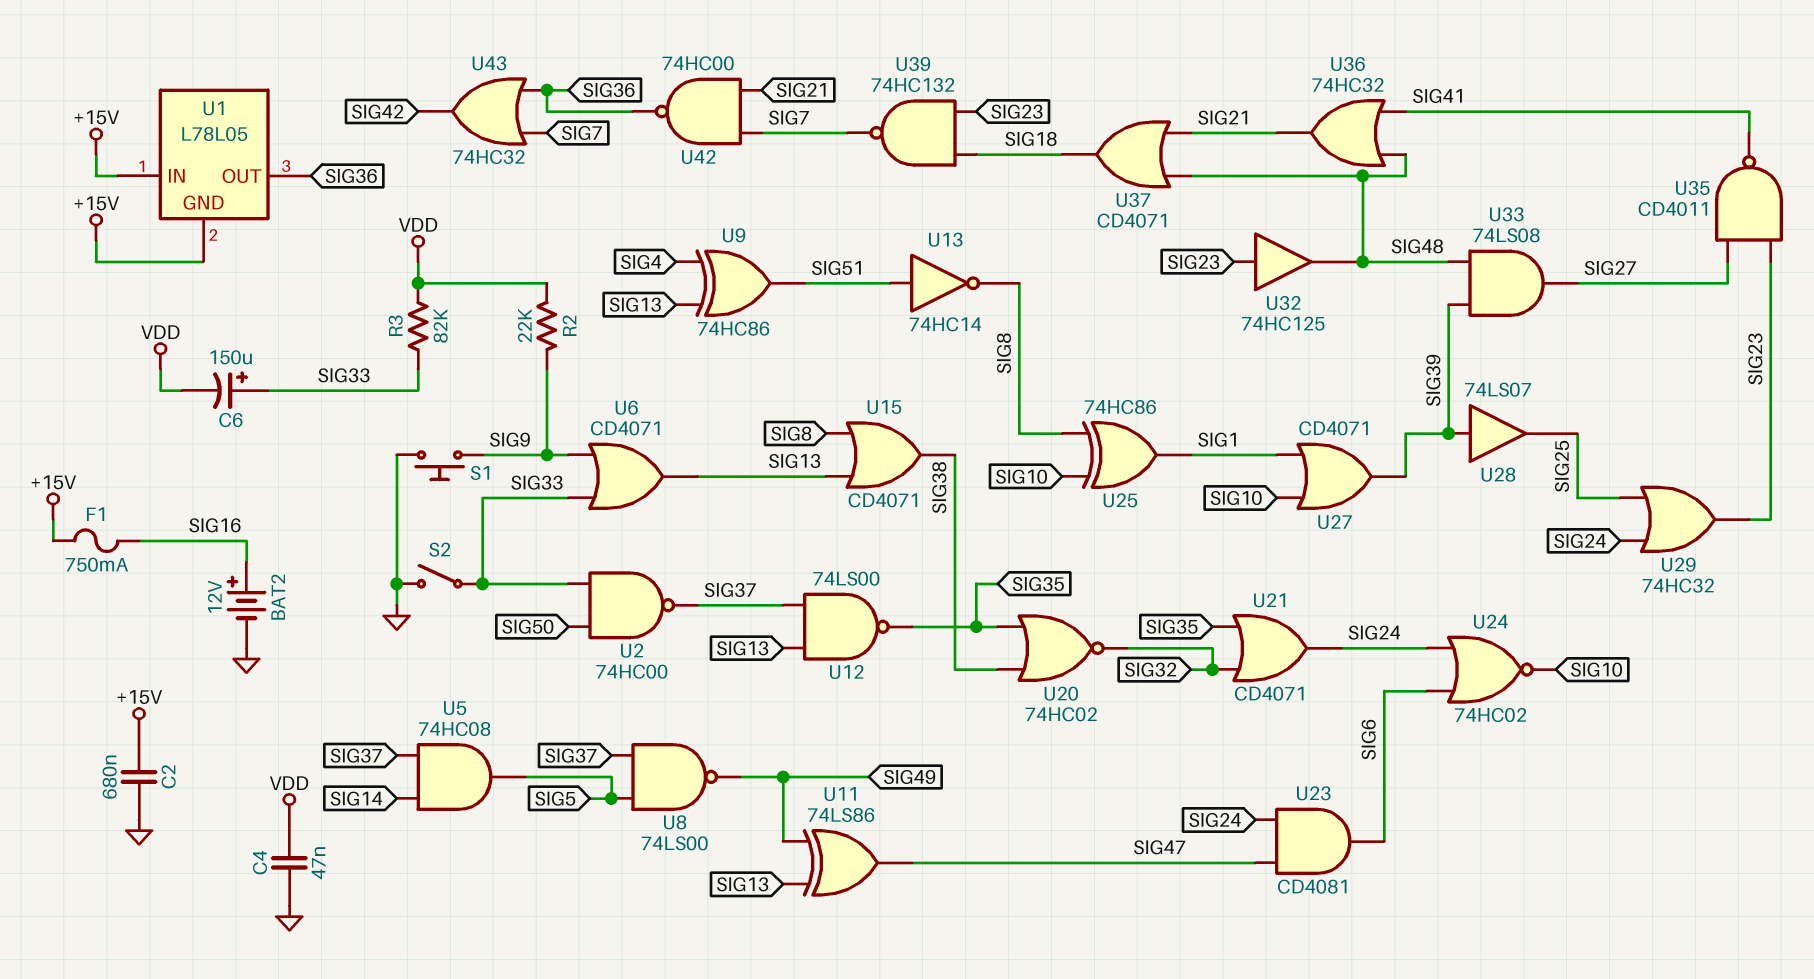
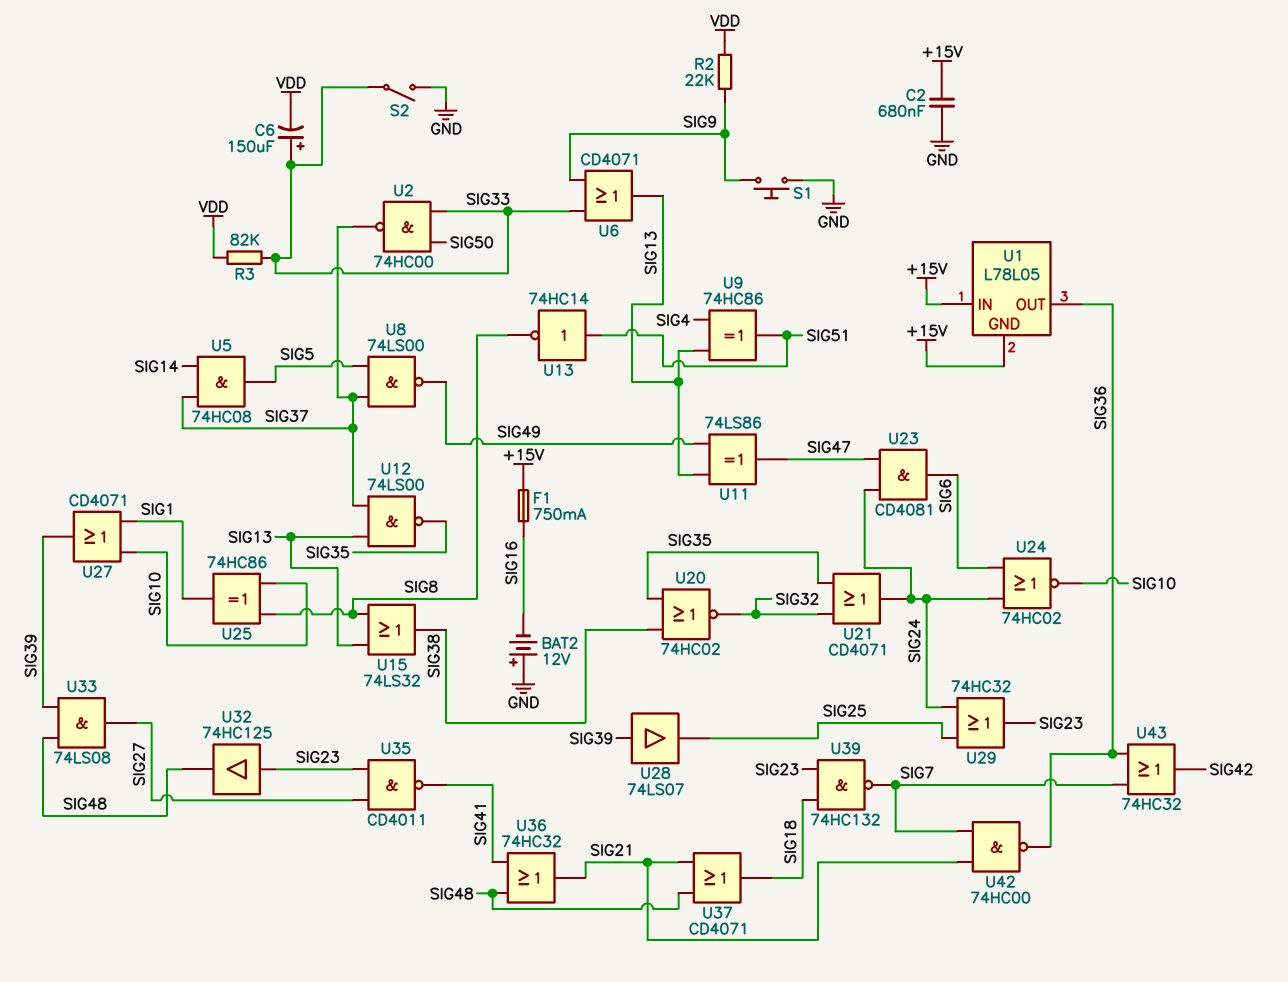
BAT2: 12V (plus SIG16, minus GND) -> 12V (plus GND, minus SIG16)
C4: 47nF (GND, VDD) -> none
U15: OR CD4071 (in SIG8, in SIG13, out SIG38) -> OR 74LS32 (in SIG8, in SIG13, out SIG38)

